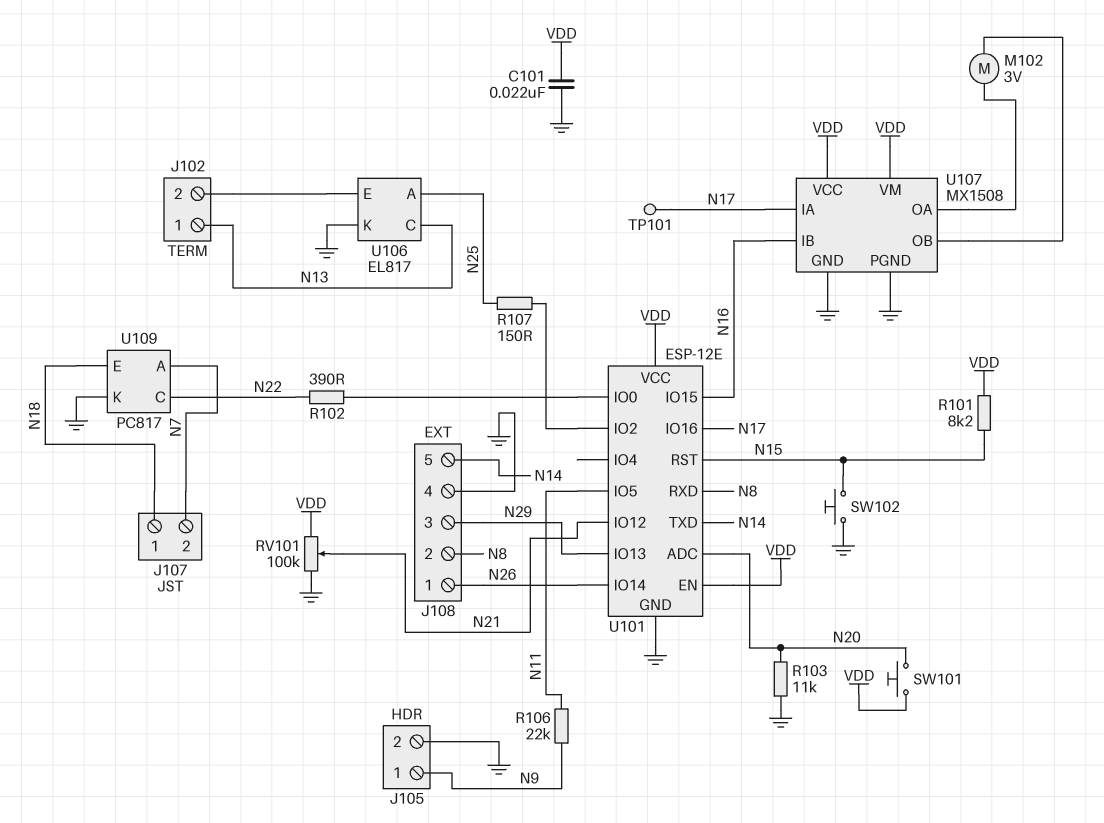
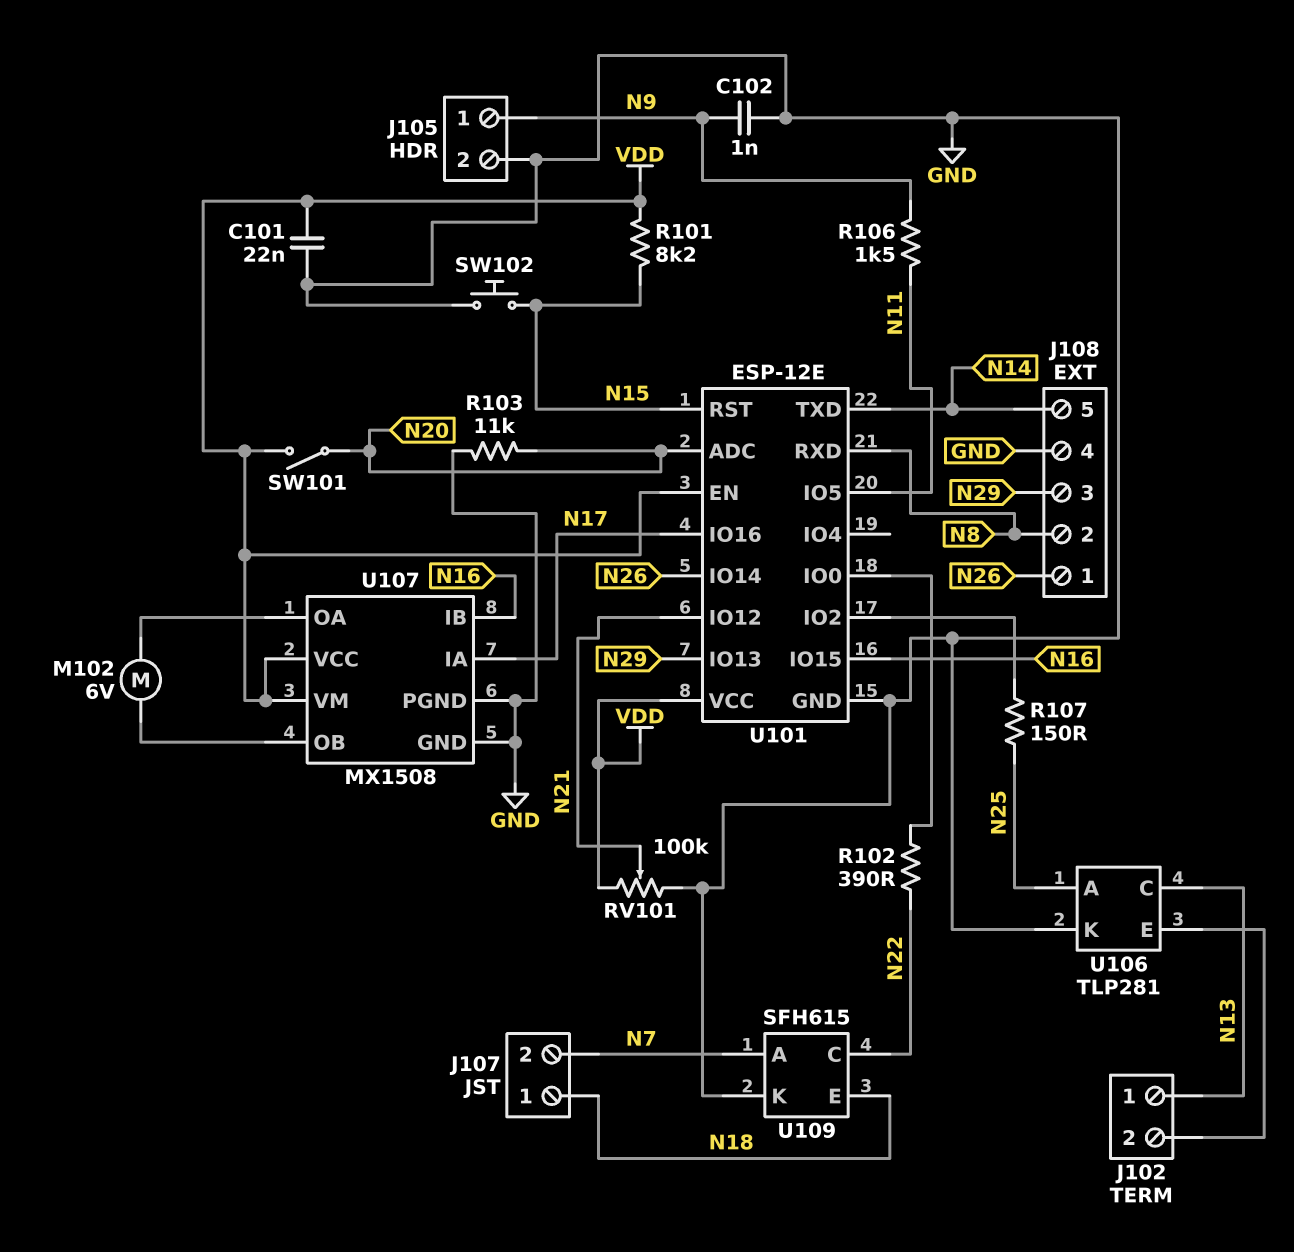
C102: none -> 1nF (GND, N9)
M102: motor 3V (U107/OA, U107/OB) -> motor 6V (U107/OA, U107/OB)
R106: 22k (N9, N11) -> 1.5k (N9, N11)
SW101: button (N20, VDD) -> switch (N20, VDD)
TP101: test point (N17) -> none
U106: EL817 -> TLP281
U109: PC817 -> SFH615

